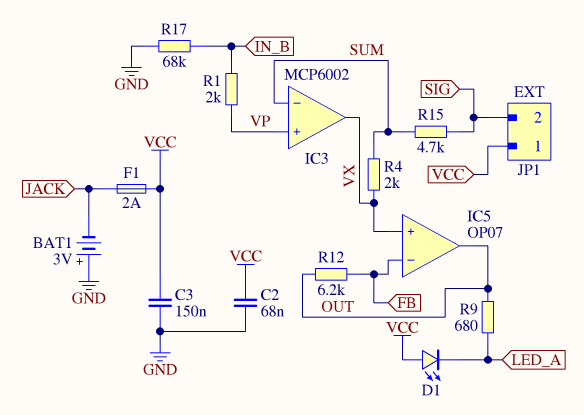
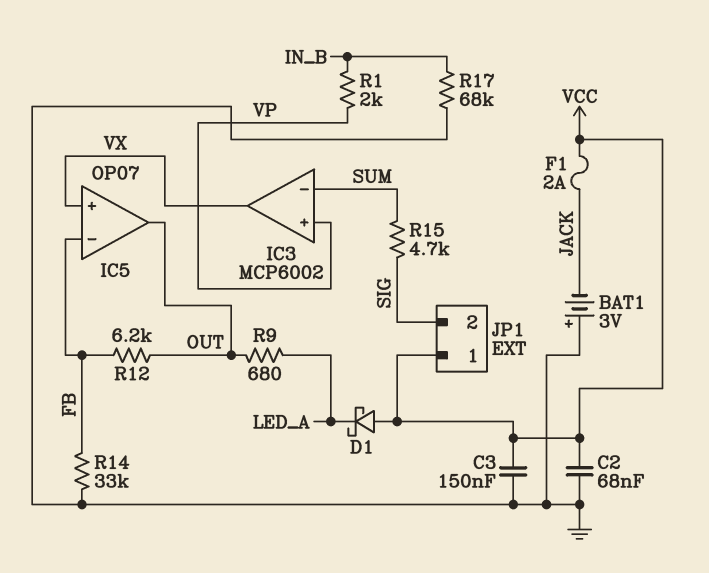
D1: LED (A VCC, K LED_A) -> schottky (A VCC, K LED_A)
R4: 2k (SUM, VX) -> none
R14: none -> 33k (FB, GND)

